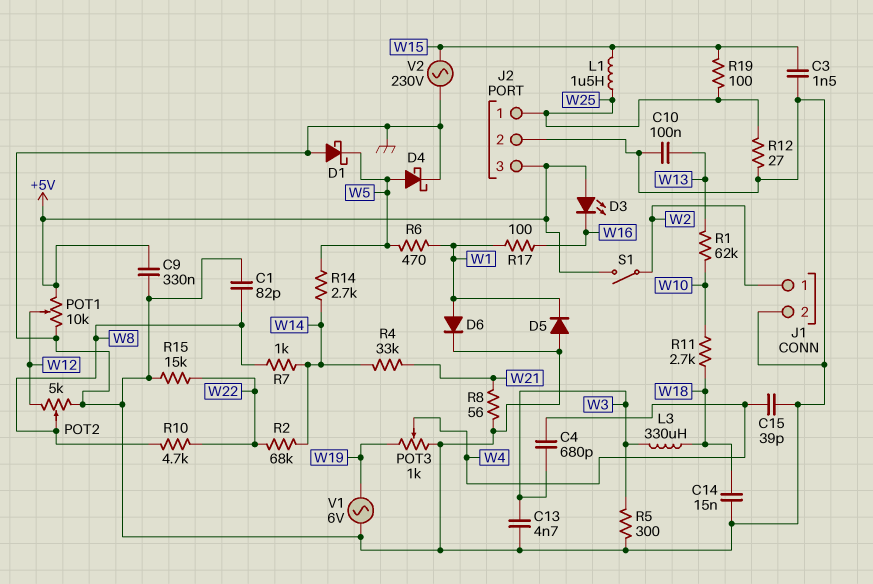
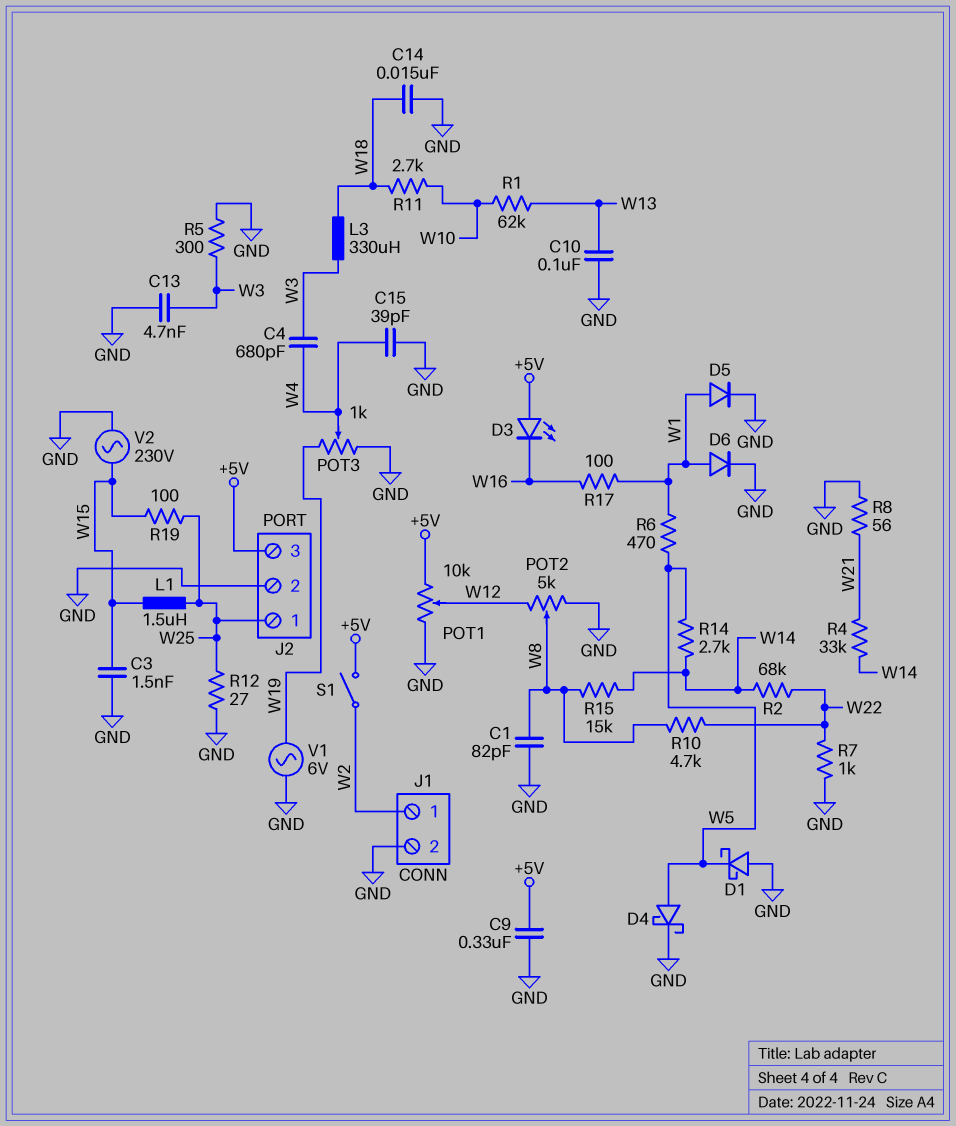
D5: diode (A GND, K W1) -> diode (A W1, K GND)
R7: 1k (W8, W14) -> 1k (GND, W22)
R15: 15k (GND, W22) -> 15k (W8, W14)

